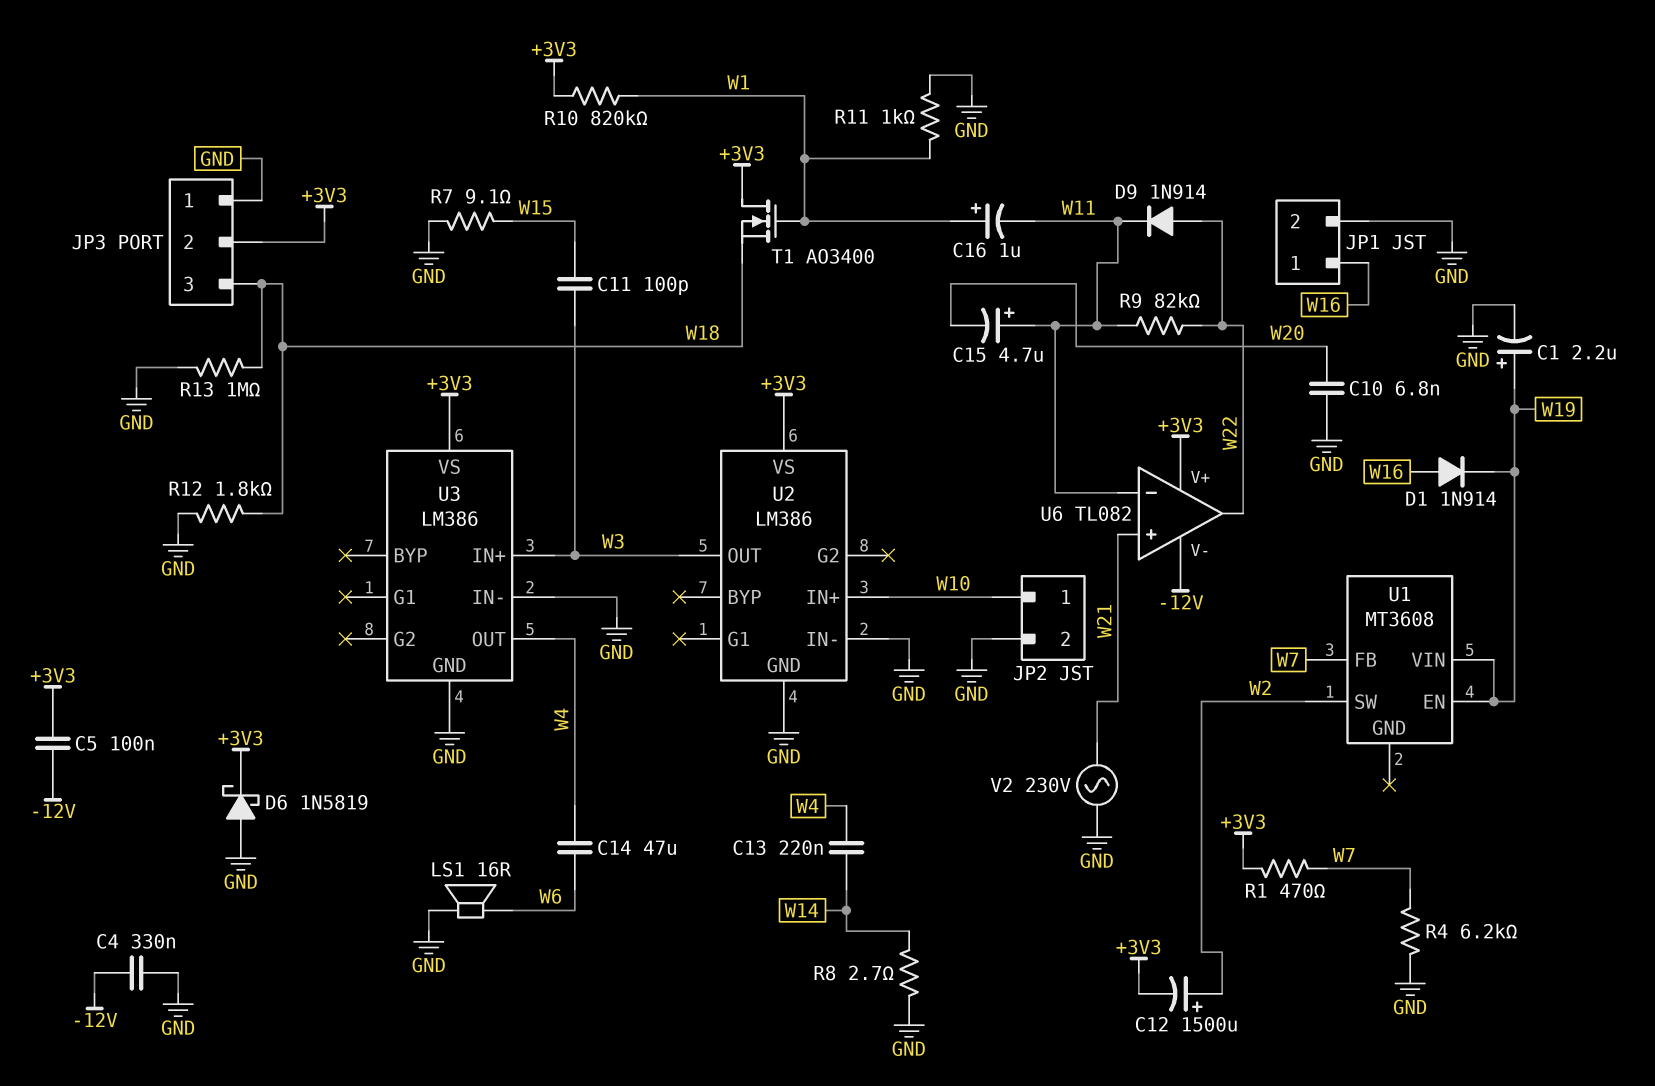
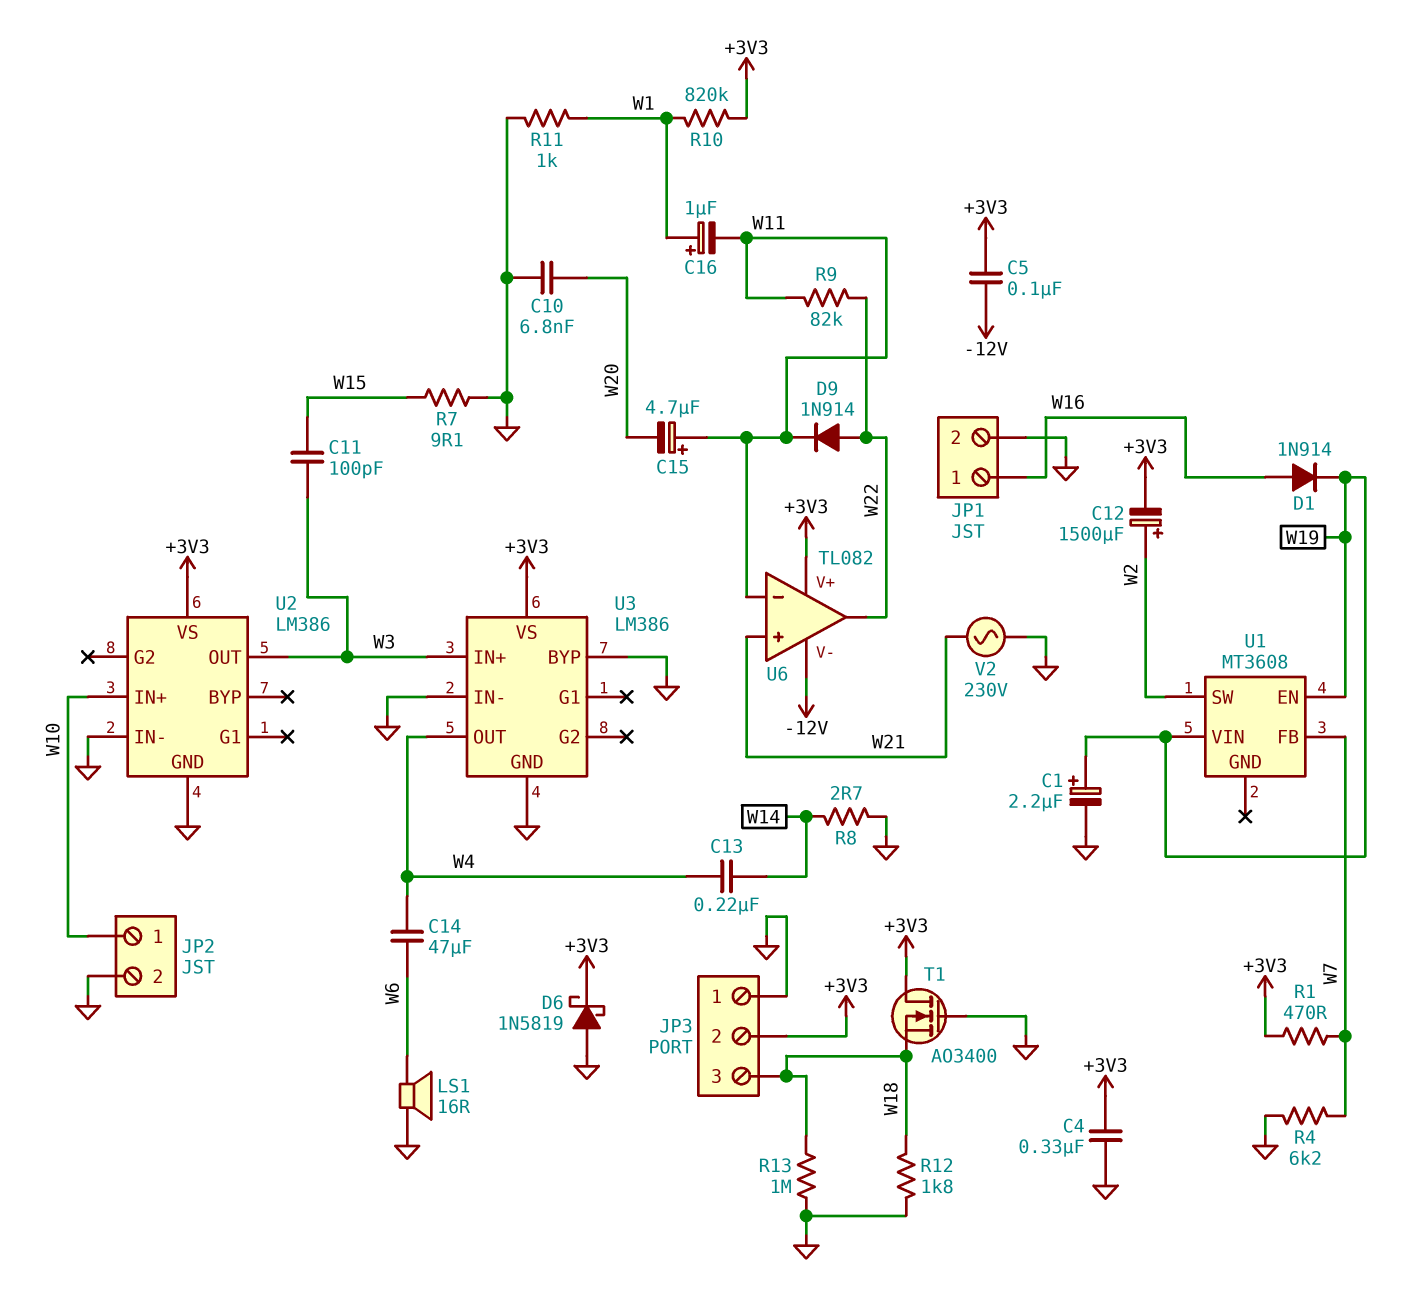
C4: 330nF (-12V, GND) -> 330nF (+3V3, GND)
T1: NMOS AO3400 (G W1, D +3V3, S W18) -> NMOS AO3400 (G GND, D +3V3, S W18)
U3 pin BYP: none -> GND

